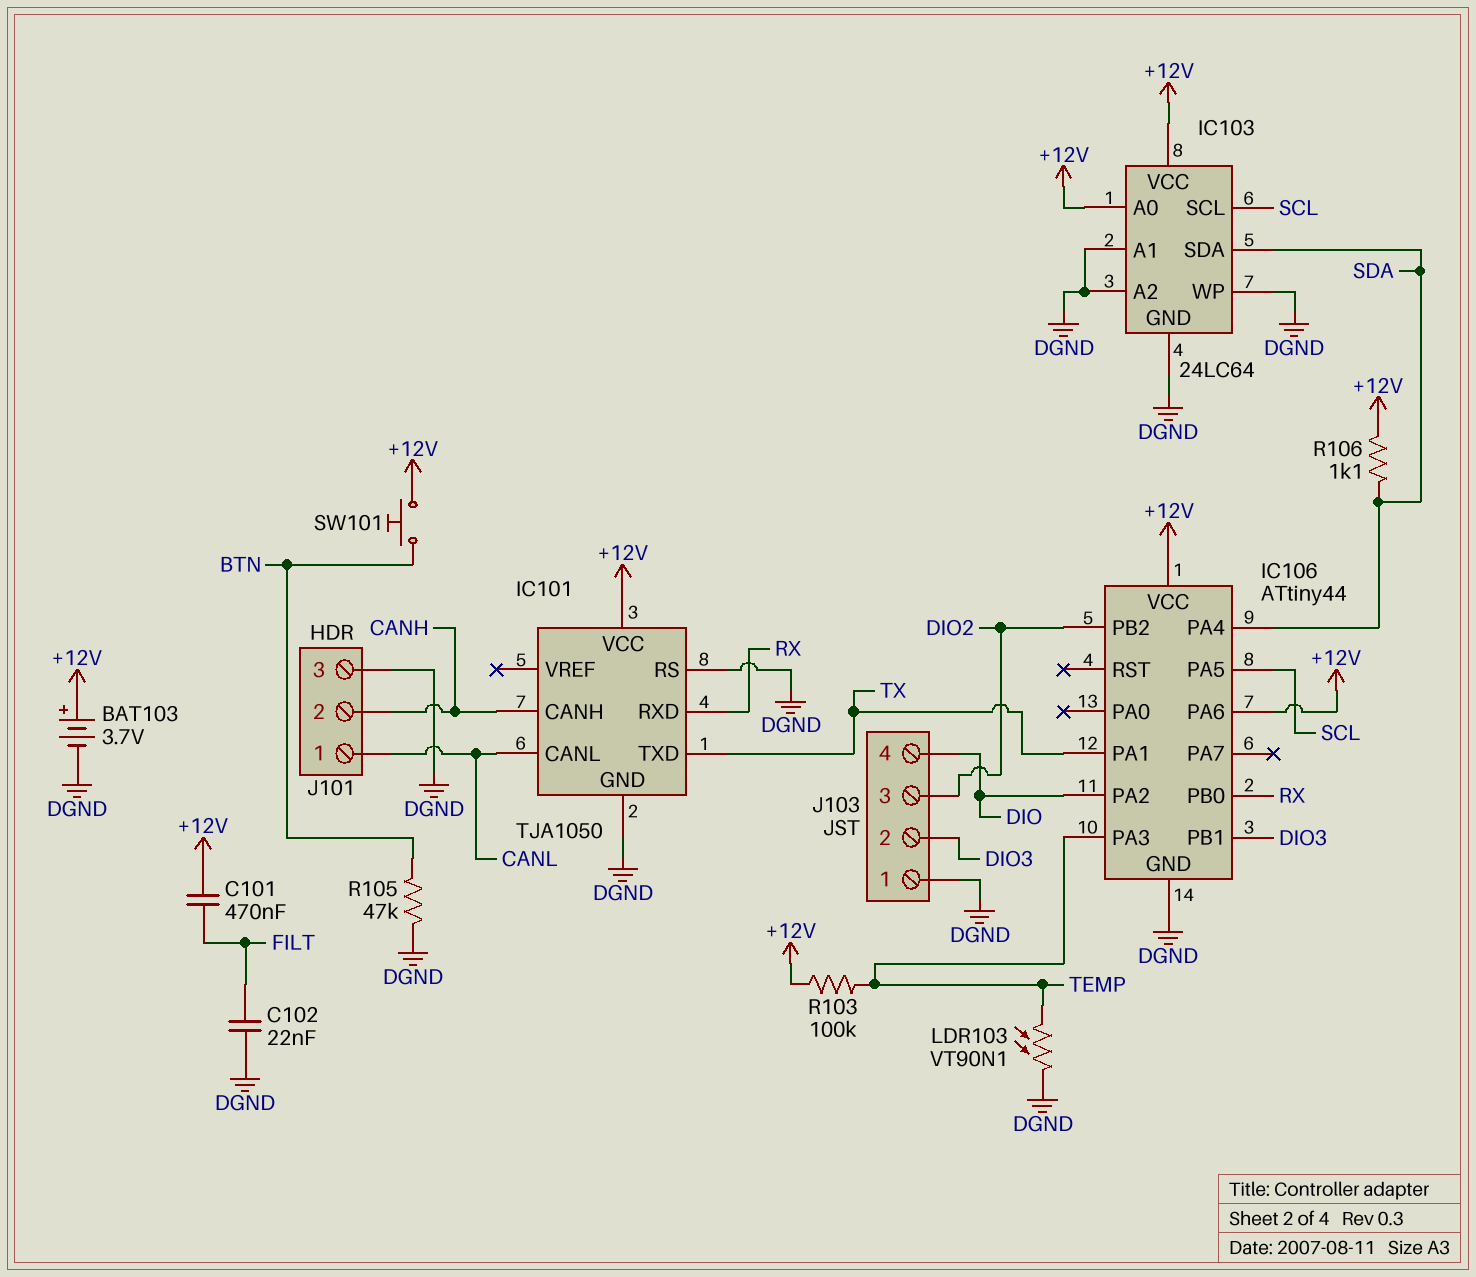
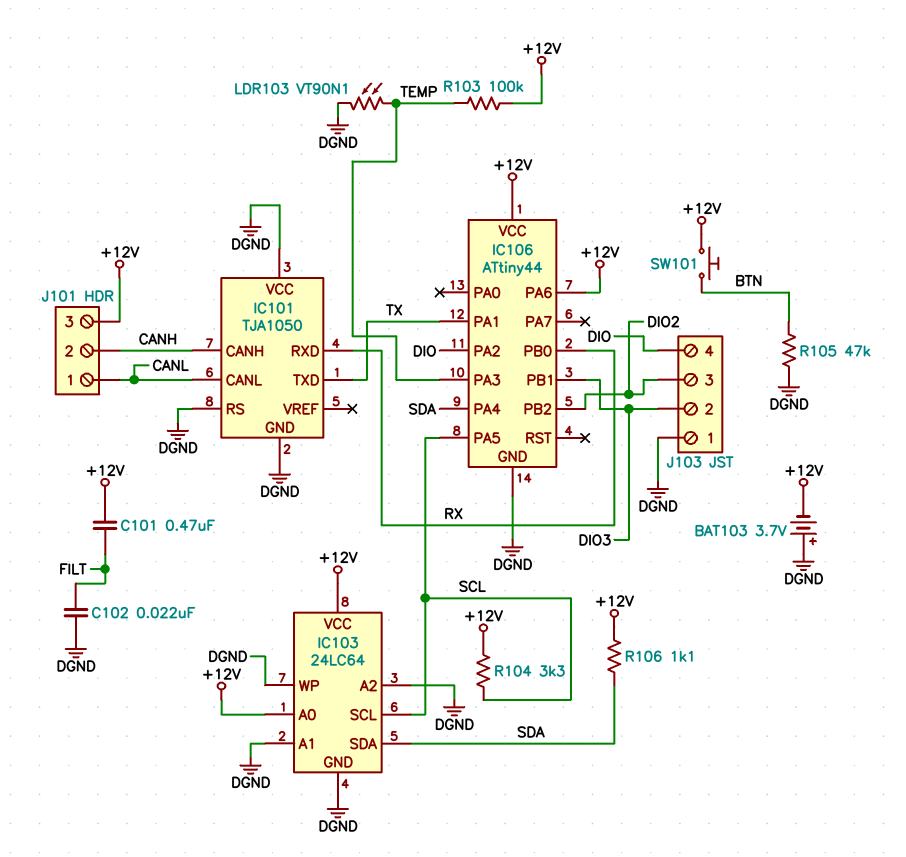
BAT103: 3.7V (plus +12V, minus DGND) -> 3.7V (plus DGND, minus +12V)
IC101 pin VCC: +12V -> DGND
J101 pin 3: DGND -> +12V
R104: none -> 3.3k (+12V, SCL)

